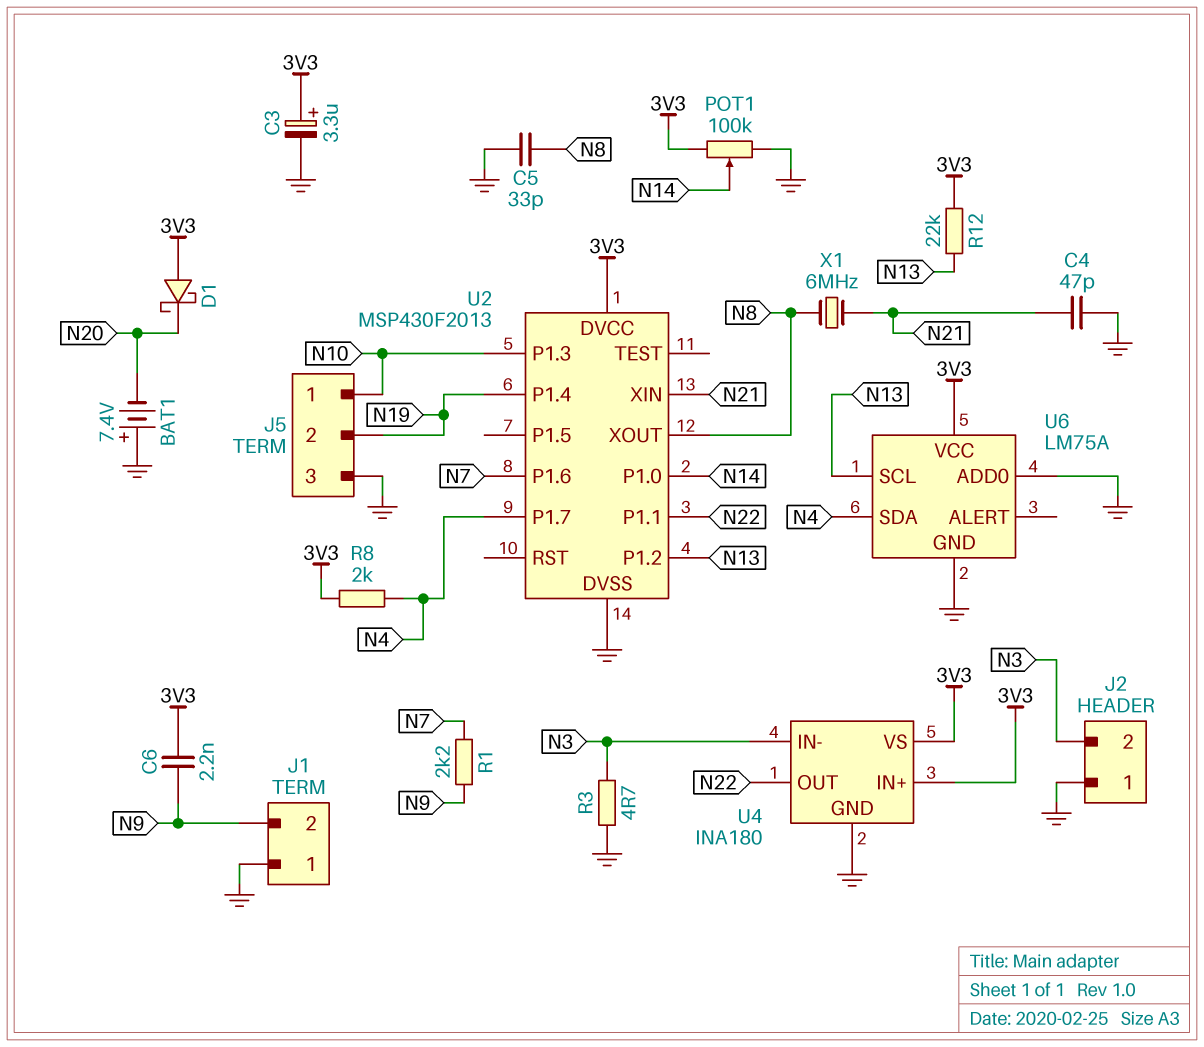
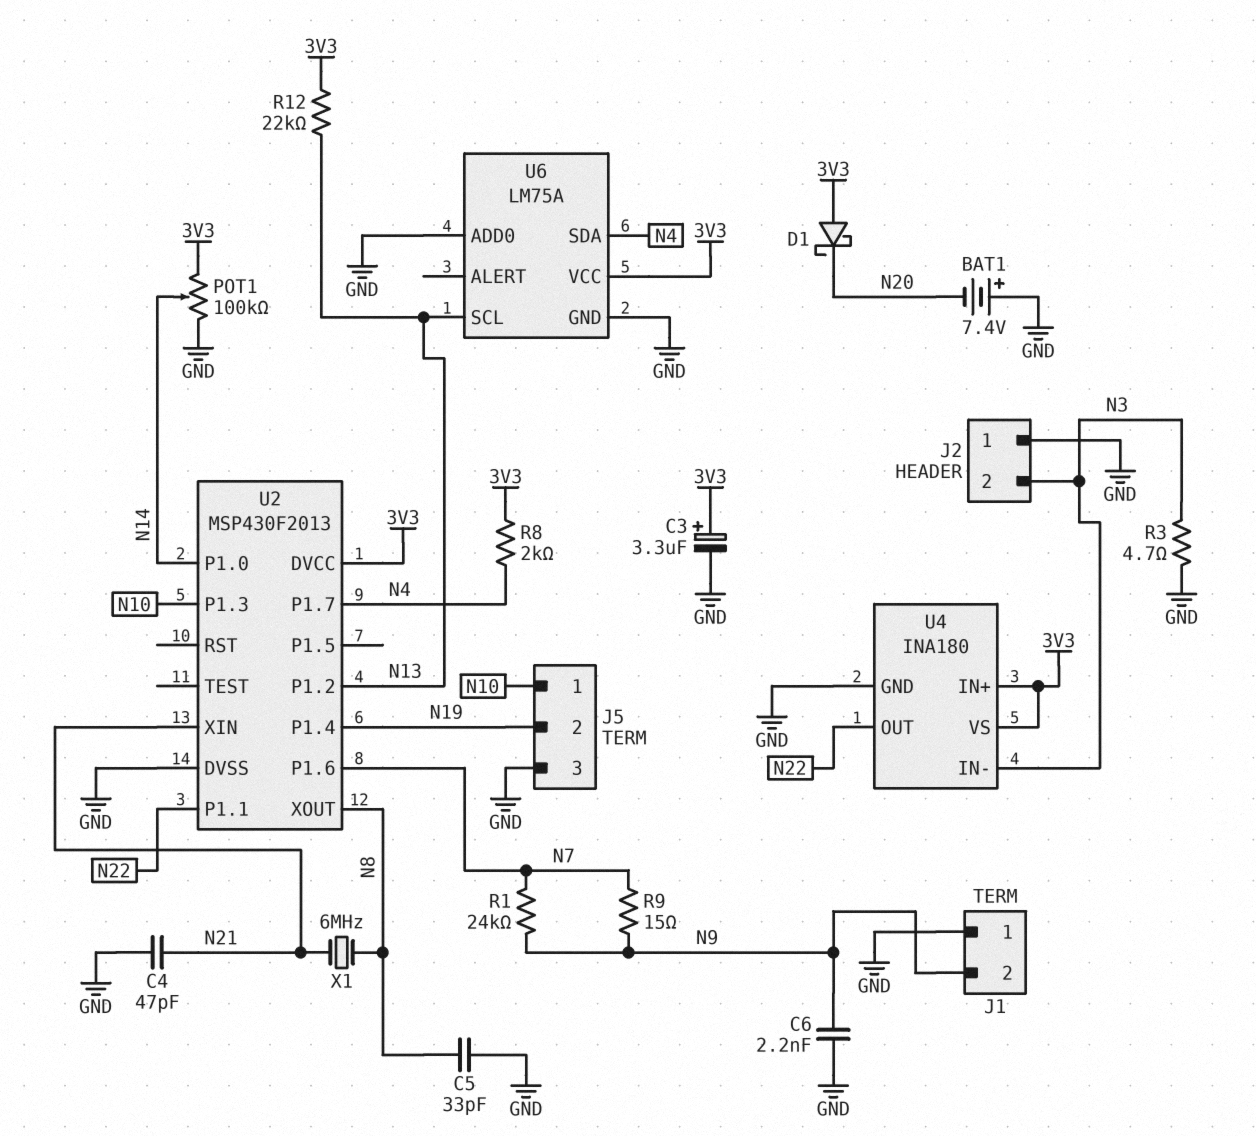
C6: 2.2nF (3V3, N9) -> 2.2nF (GND, N9)
R1: 2.2k (N7, N9) -> 24k (N7, N9)
R9: none -> 15 (N7, N9)

